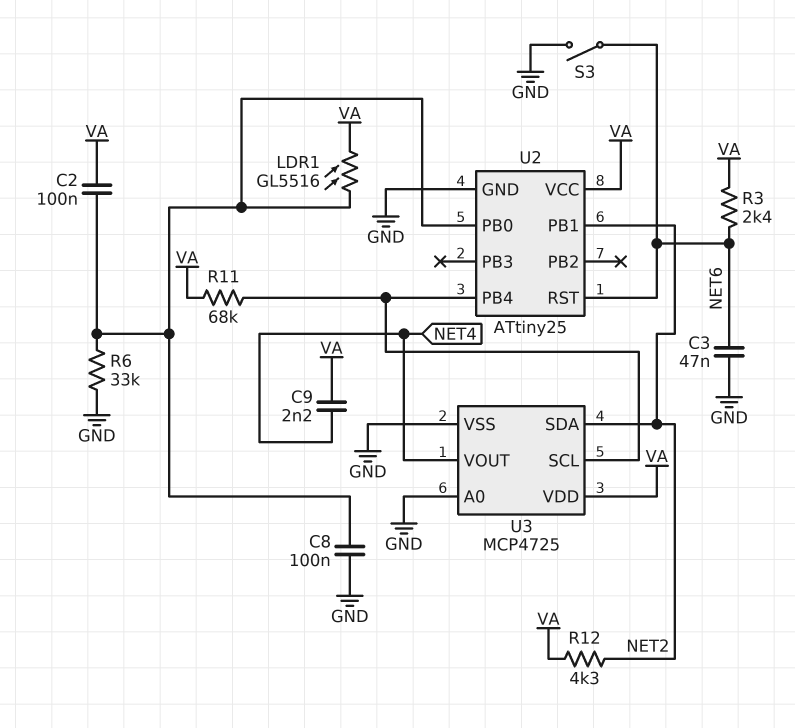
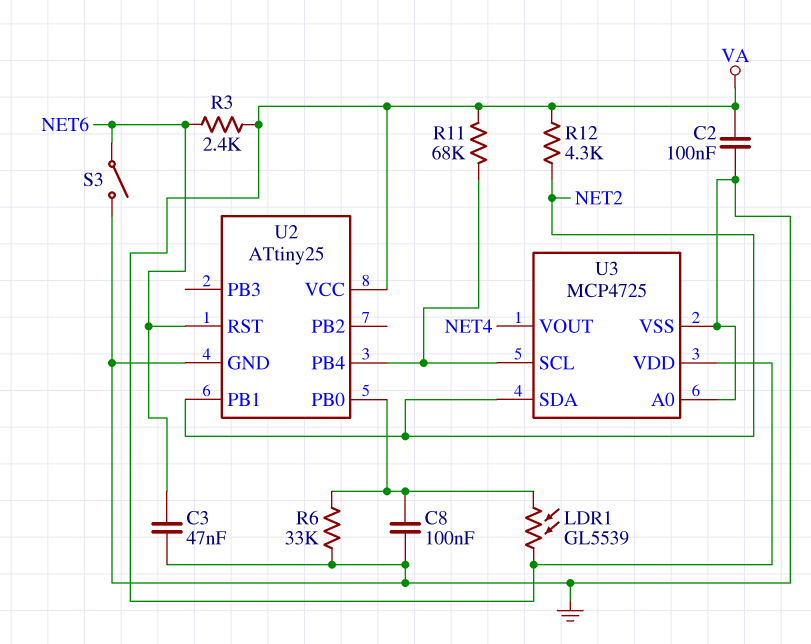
C2: 100nF (U2/PB0, VA) -> 100nF (GND, VA)
C9: 2.2nF (NET4, VA) -> none
LDR1: GL5516 (U2/PB0, VA) -> GL5539 (U2/PB0, VA)

